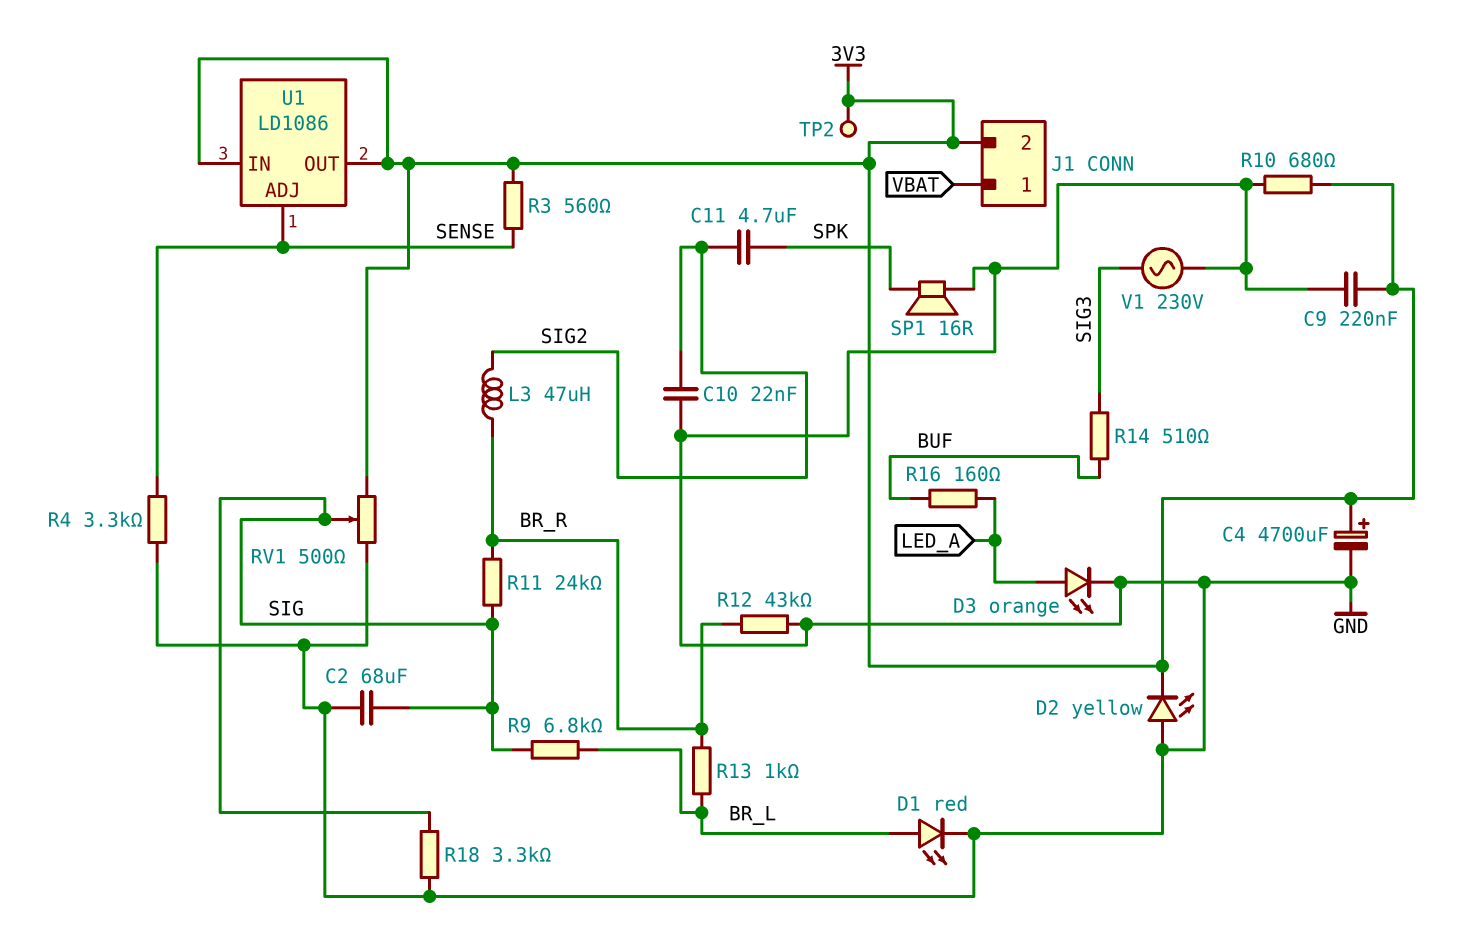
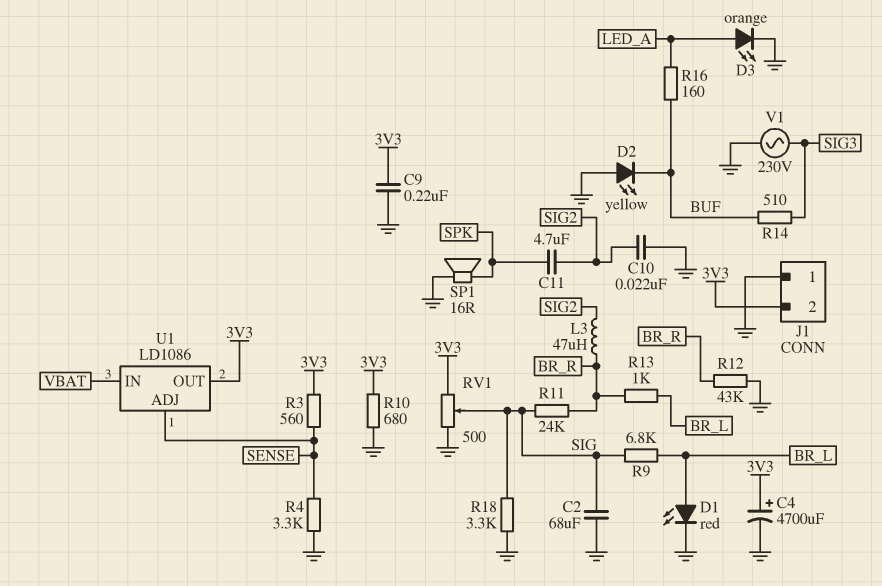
D2: LED yellow (A GND, K 3V3) -> LED yellow (A GND, K BUF)
J1 pin 1: VBAT -> GND
TP2: test point (3V3) -> none
U1 pin IN: 3V3 -> VBAT

